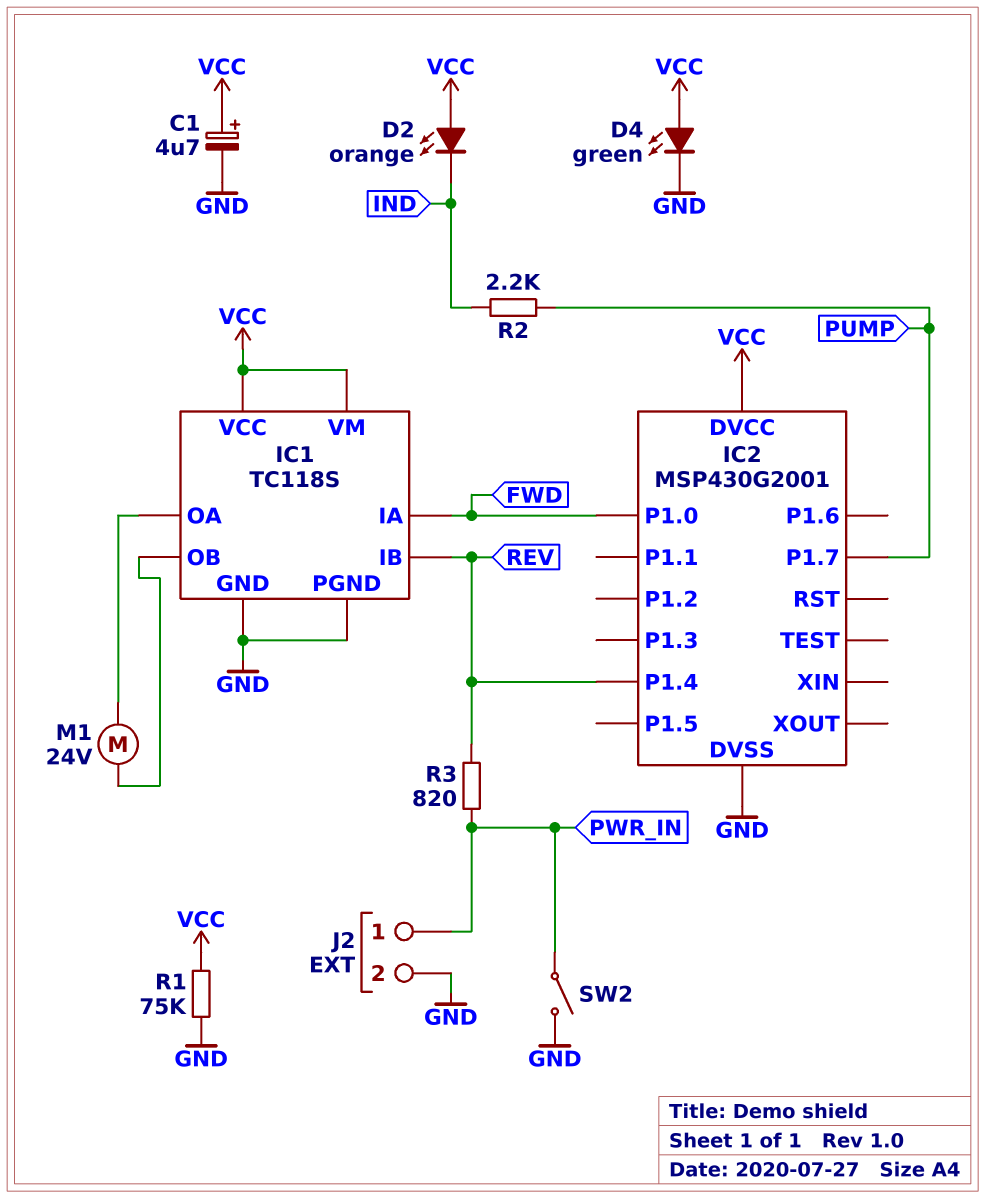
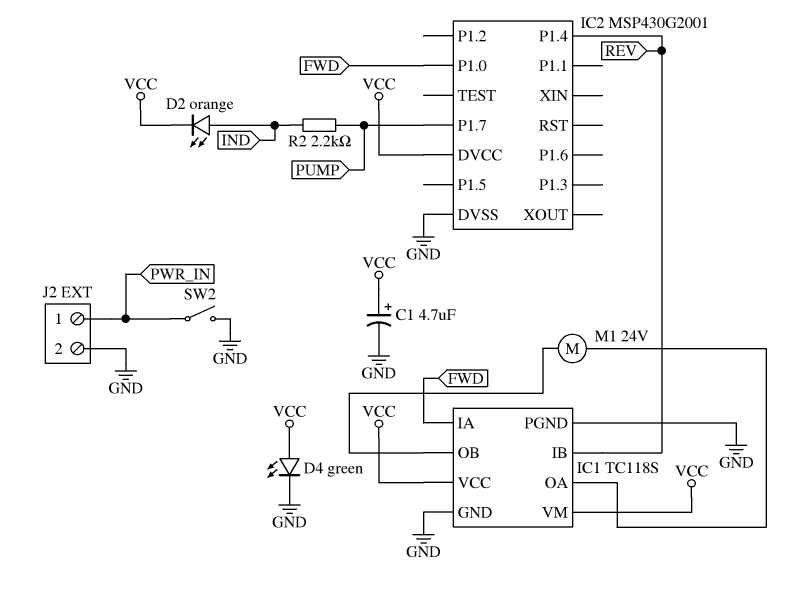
D2: LED orange (A VCC, K IND) -> LED orange (A IND, K VCC)
R1: 75k (GND, VCC) -> none
R3: 820 (PWR_IN, REV) -> none

